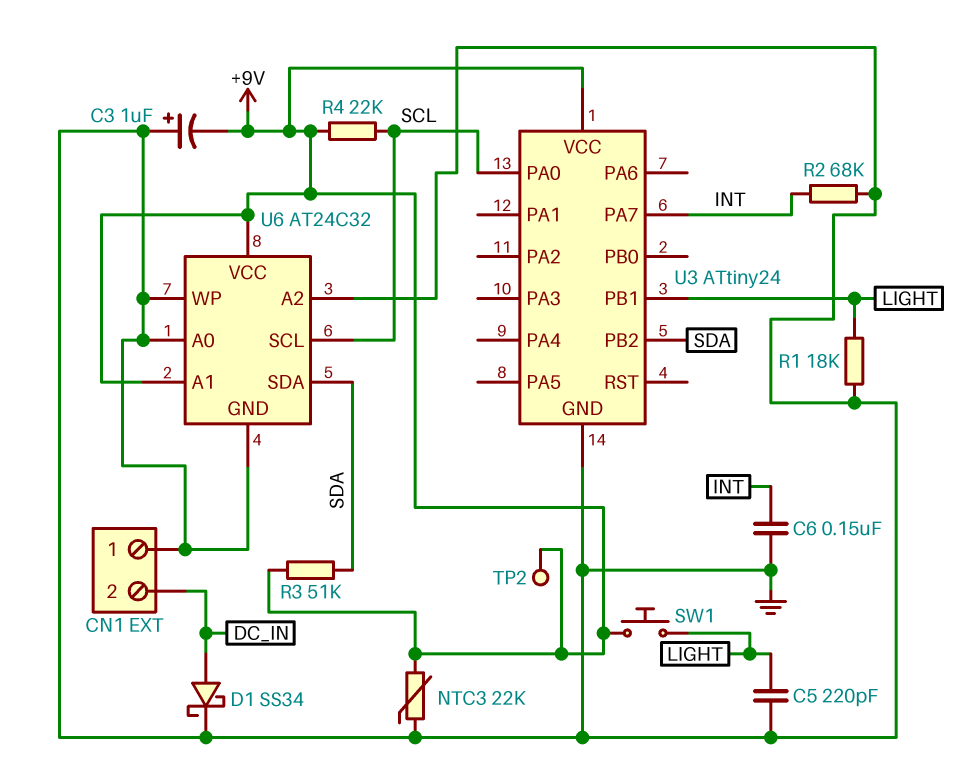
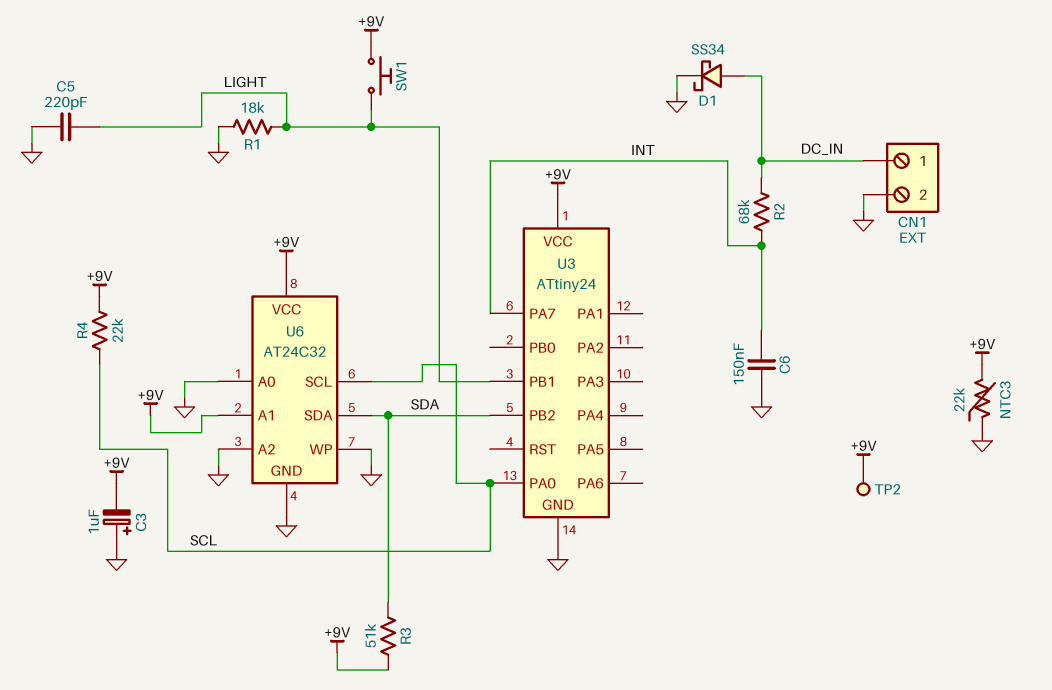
CN1 pin 1: GND -> DC_IN
CN1 pin 2: DC_IN -> GND
R2: 68k (GND, INT) -> 68k (DC_IN, INT)

